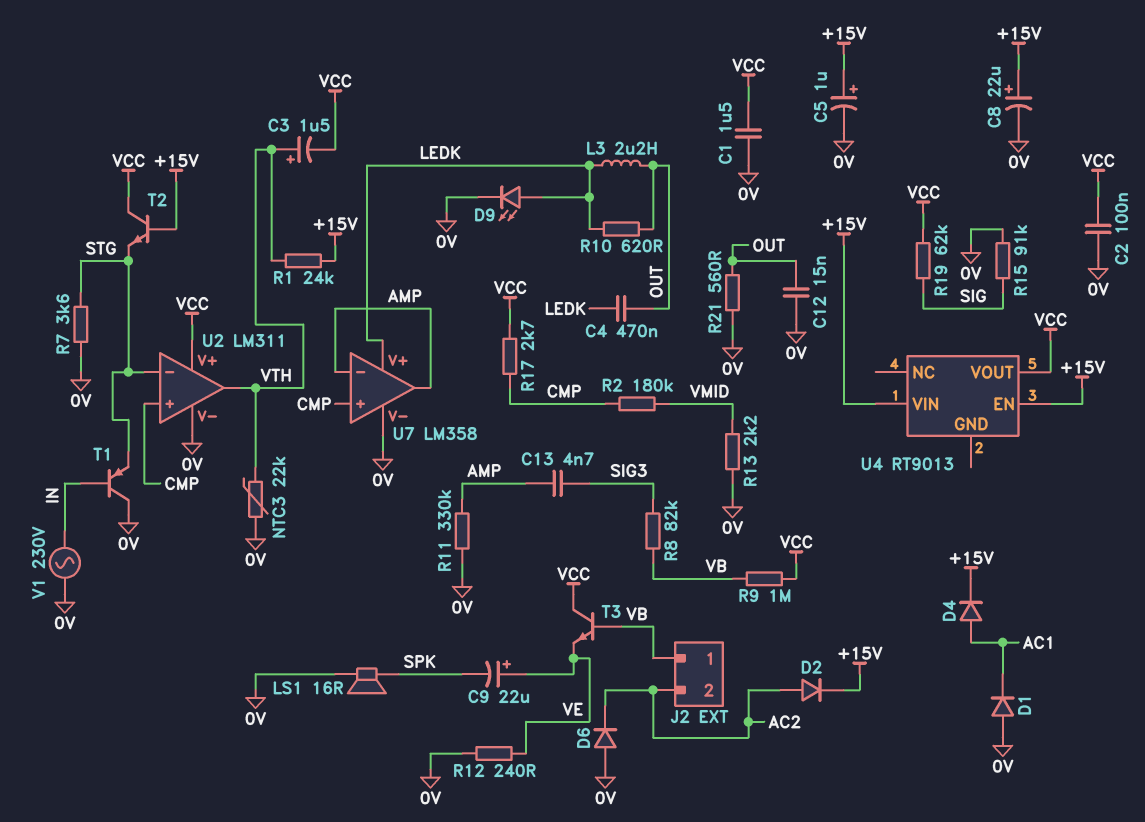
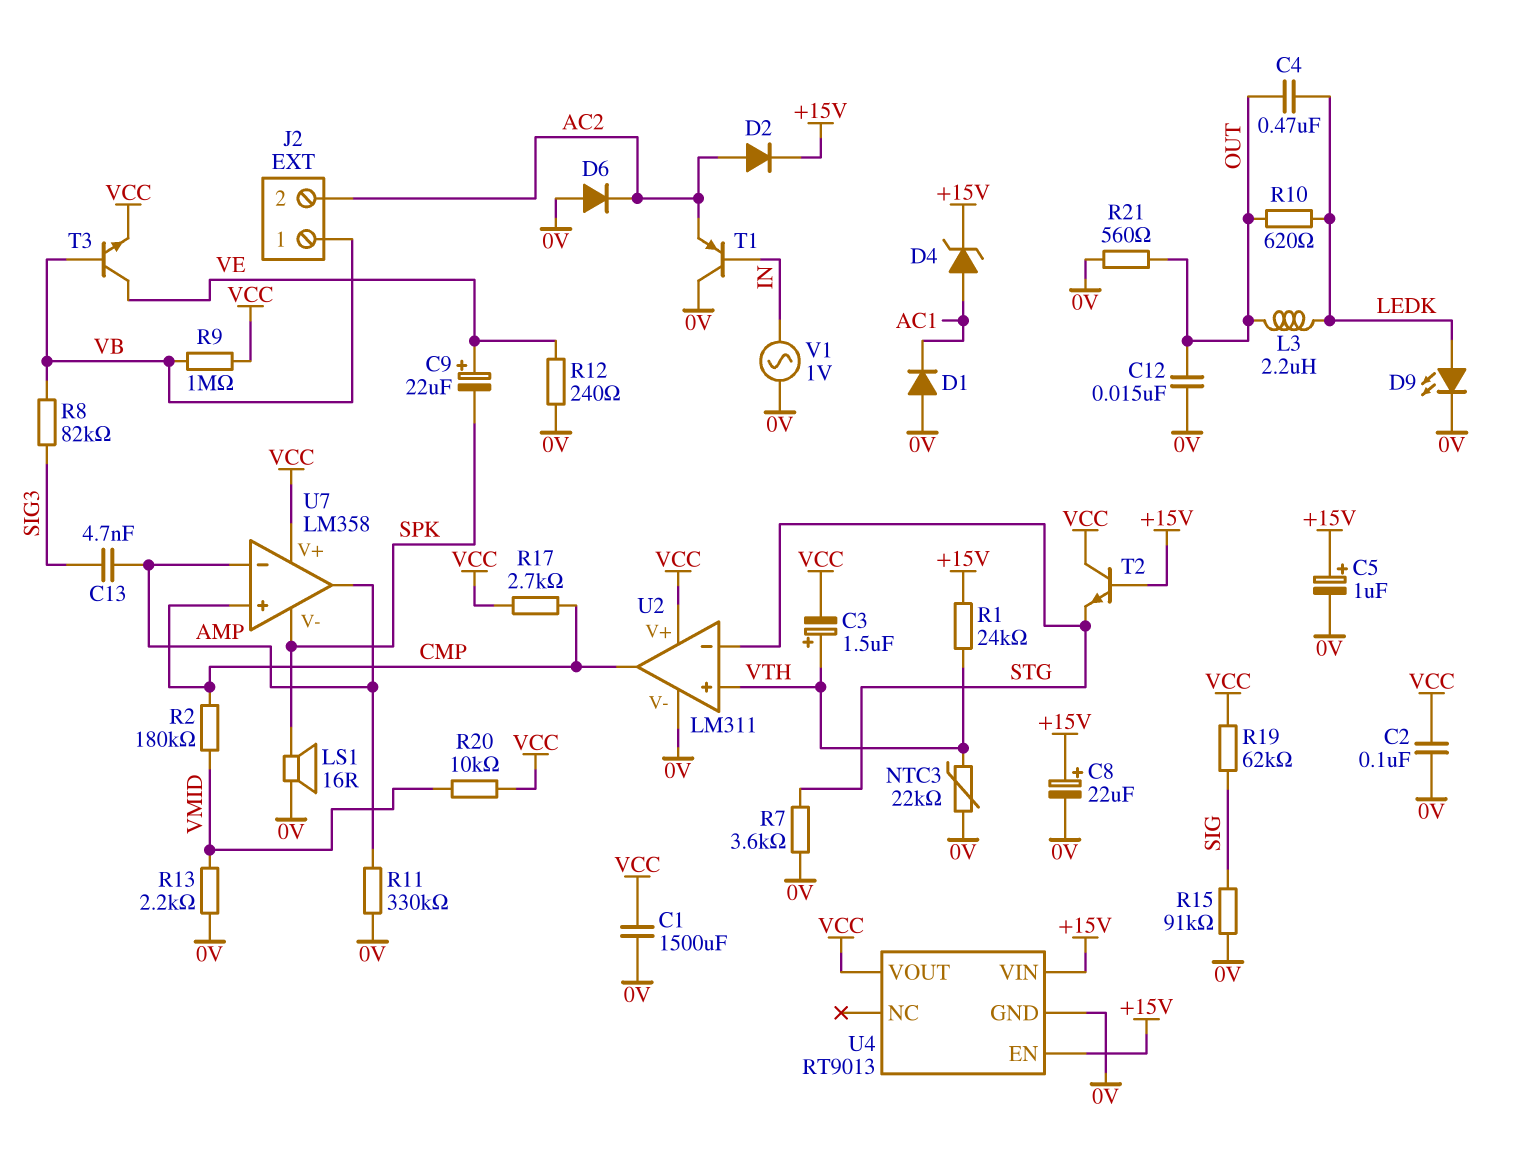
C1: 1.5uF (0V, VCC) -> 1500uF (0V, VCC)
D4: diode (A AC1, K +15V) -> zener (A AC1, K +15V)
R20: none -> 10k (VCC, VMID)
T1: PNP (B IN, C 0V, E STG) -> PNP (B IN, C 0V, E AC2)
T3: NPN (B VB, C VCC, E VE) -> NPN (B VB, C VE, E VCC)
U2 pin in+: CMP -> VTH
U2 pin out: VTH -> CMP
U4 pin GND: none -> 0V
U7 pin V+: LEDK -> VCC
U7 pin V-: 0V -> SPK
V1: AC 230V (0V, IN) -> AC 1V (0V, IN)

